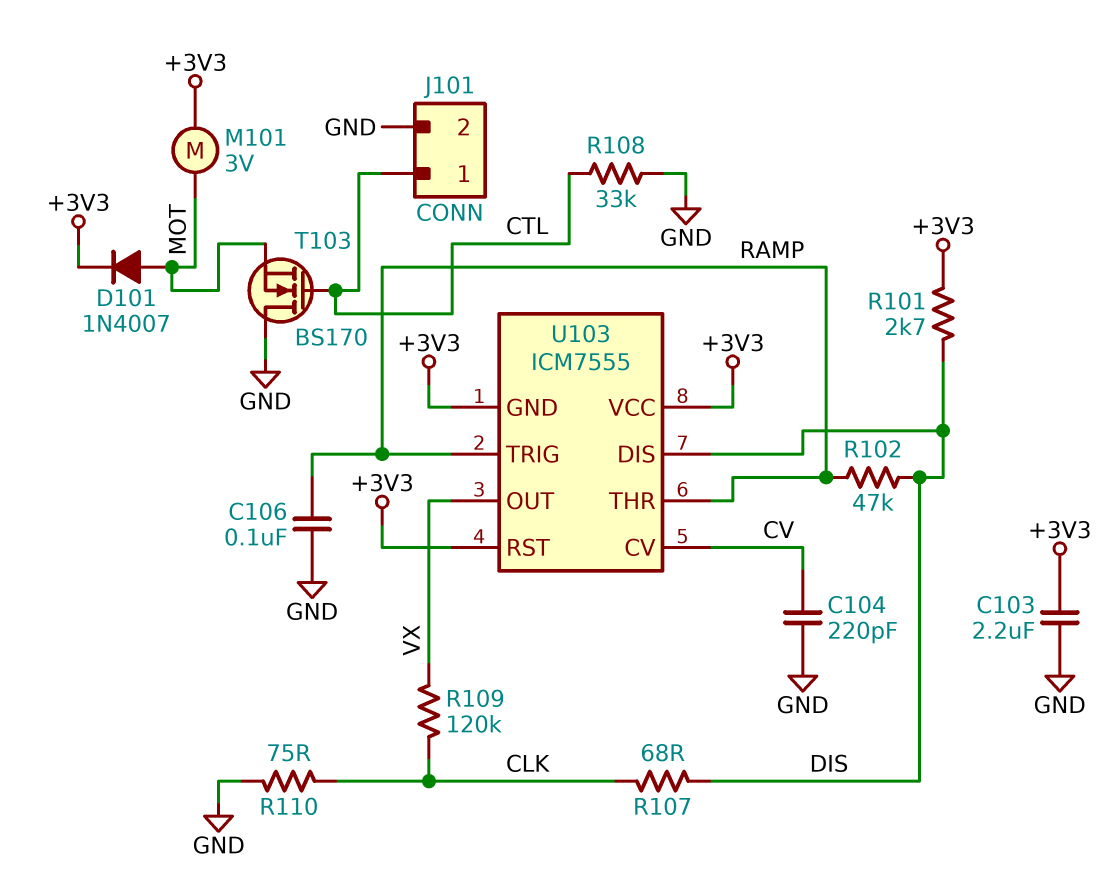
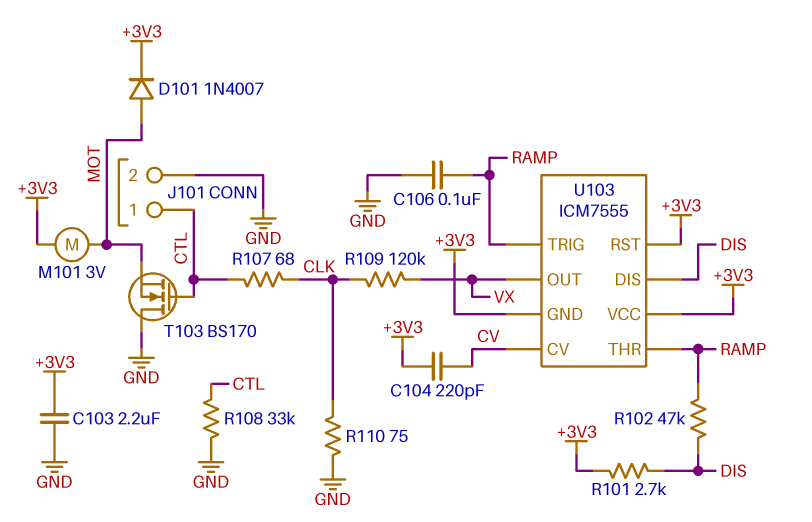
C104: 220pF (CV, GND) -> 220pF (+3V3, CV)
R107: 68 (CLK, DIS) -> 68 (CLK, CTL)

